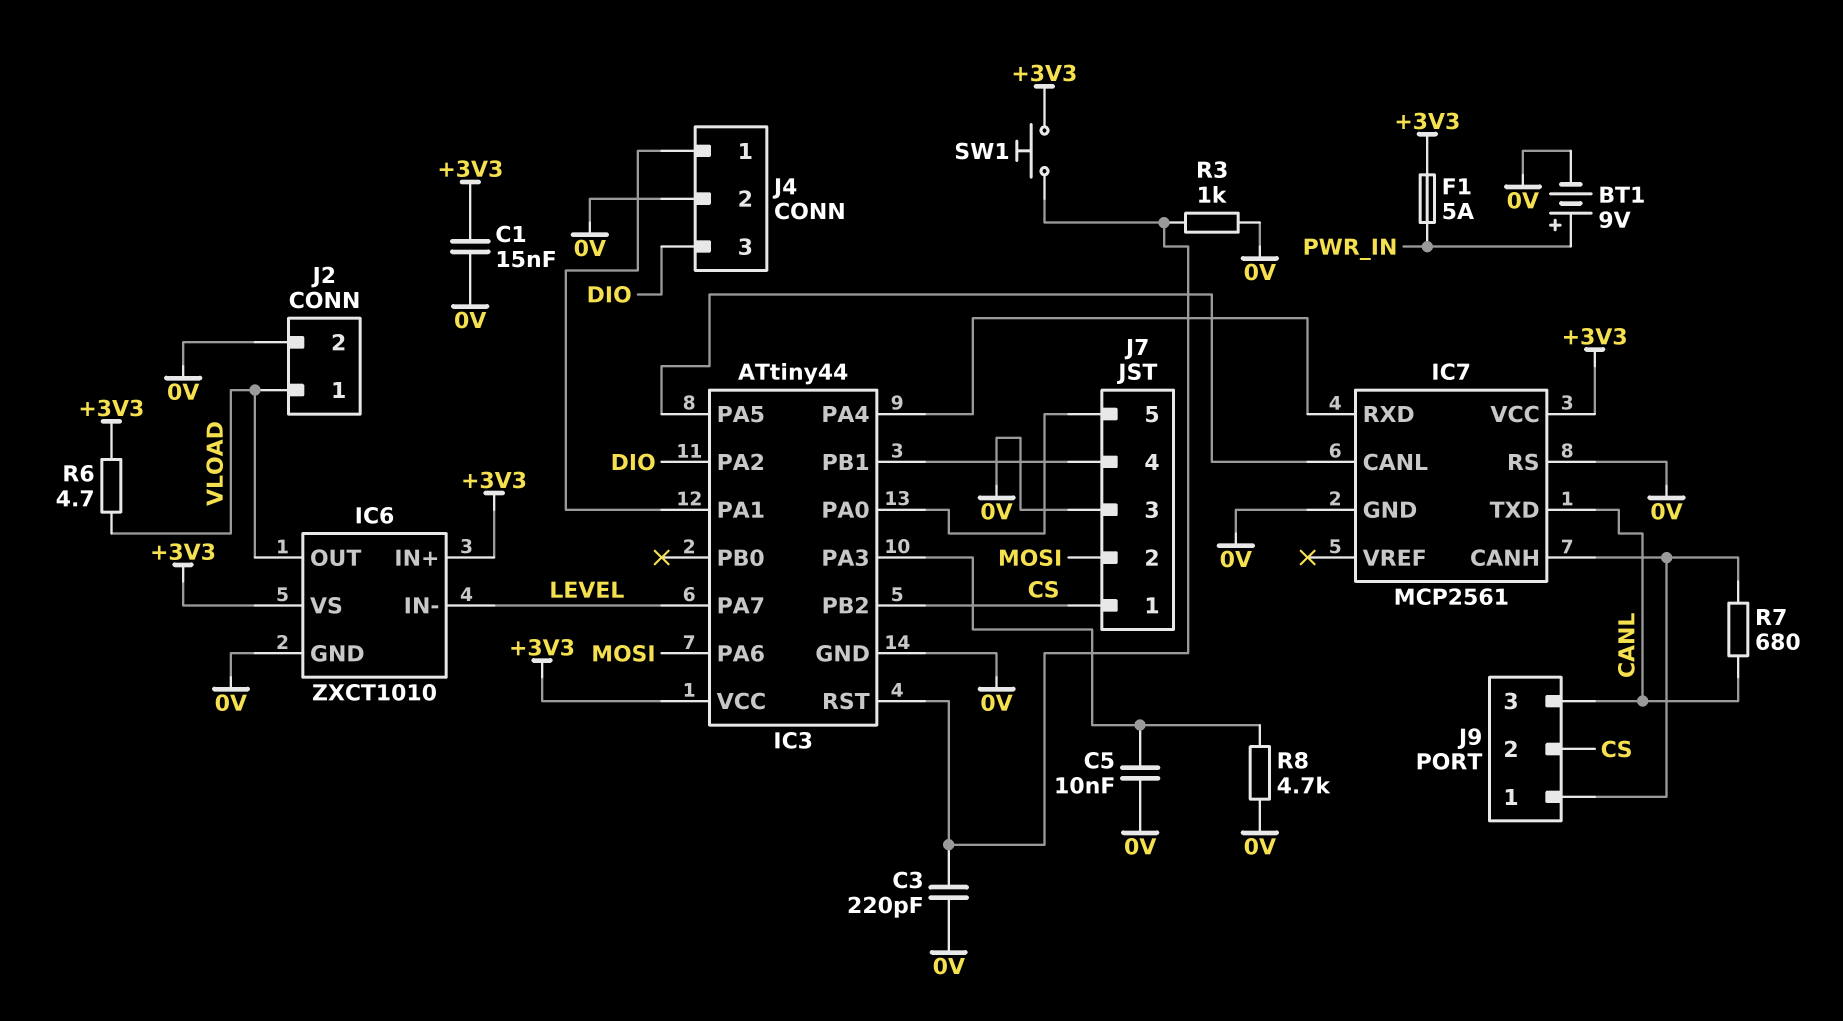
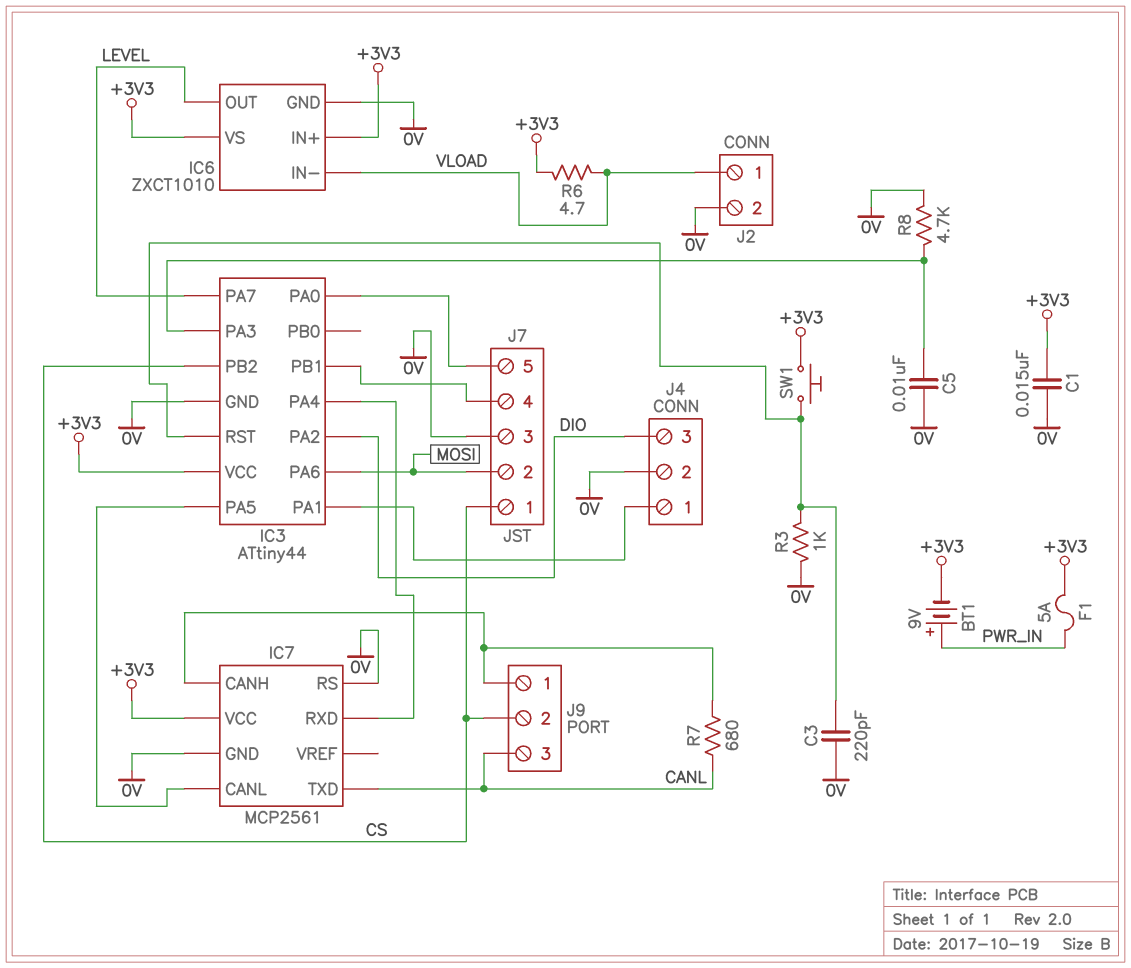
BT1: 9V (plus PWR_IN, minus 0V) -> 9V (plus PWR_IN, minus +3V3)
IC6 pin IN-: LEVEL -> VLOAD
IC6 pin OUT: VLOAD -> LEVEL

